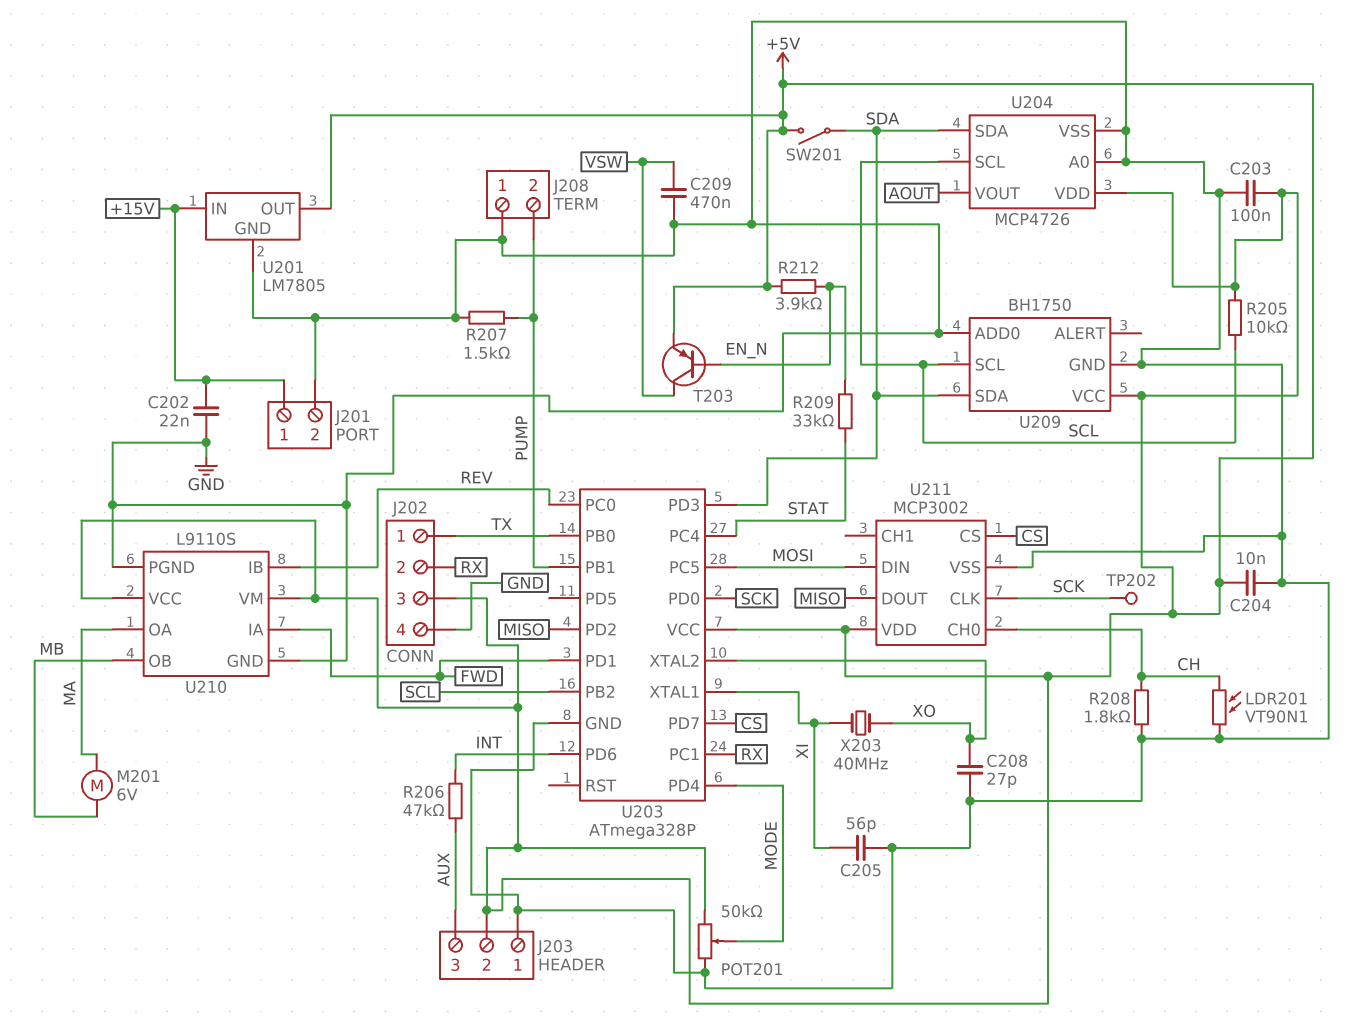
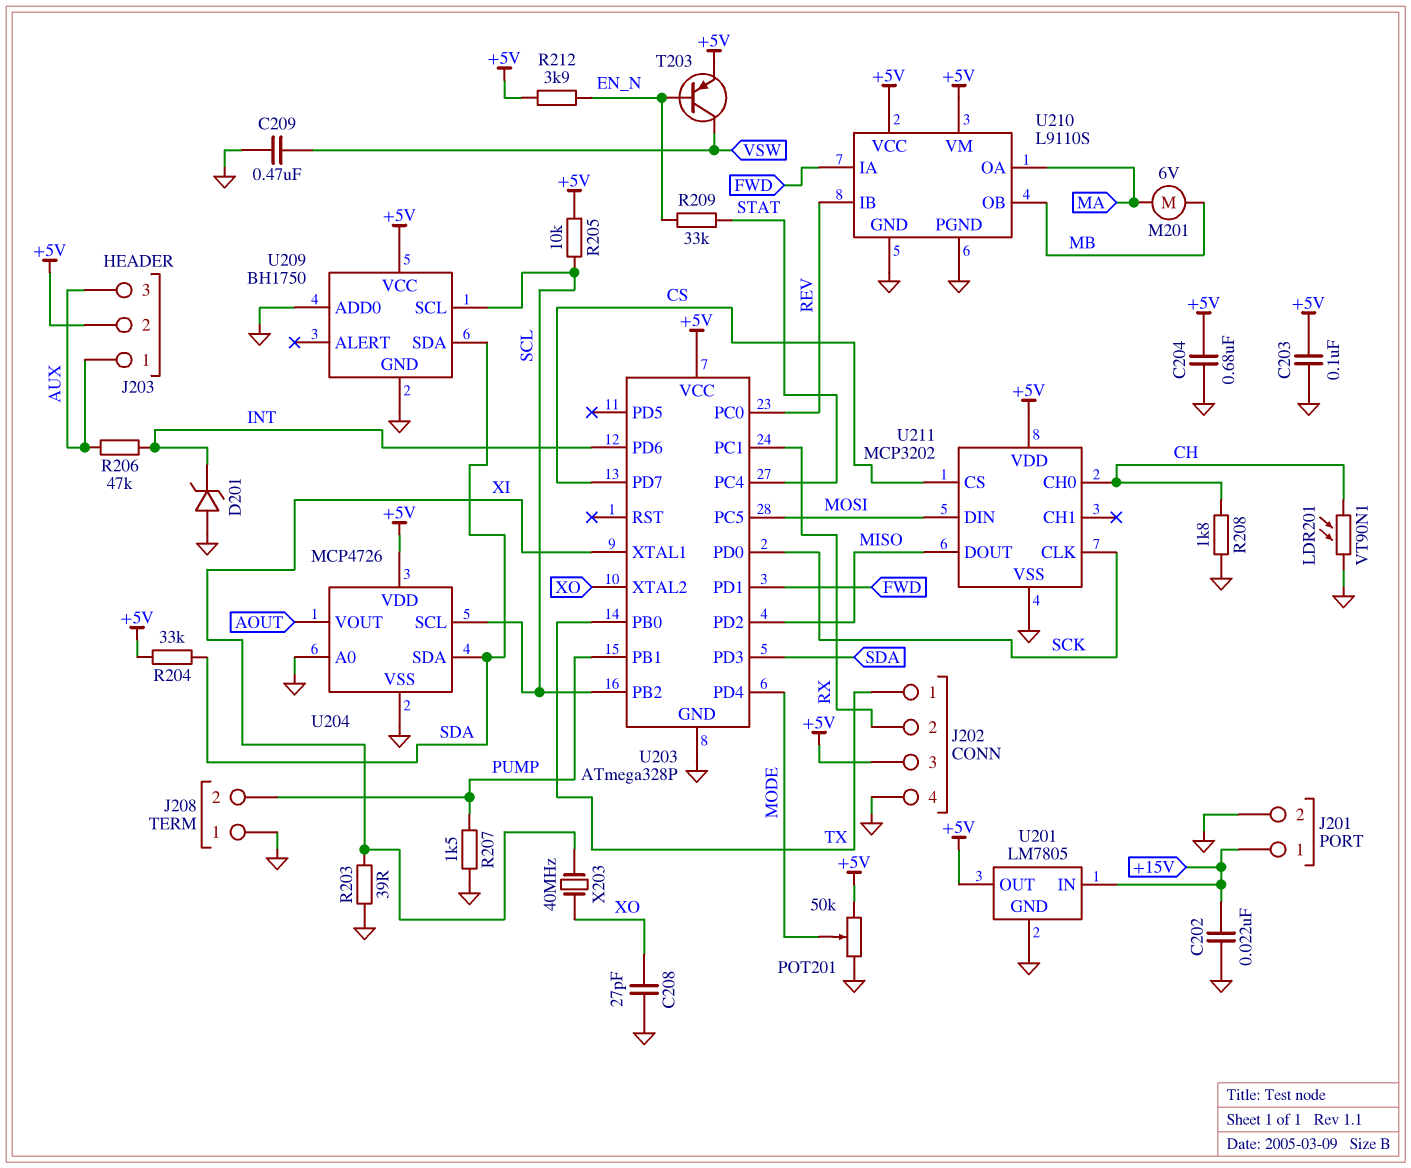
C204: 10nF (+5V, GND) -> 680nF (+5V, GND)
C205: 56pF (GND, XI) -> none
D201: none -> zener (A GND, K INT)
J203 pin 1: GND -> AUX
R203: none -> 39 (GND, XI)
R204: none -> 33k (+5V, SDA)
SW201: switch (+5V, SDA) -> none
TP202: test point (SCK) -> none
U211: MCP3002 -> MCP3202

